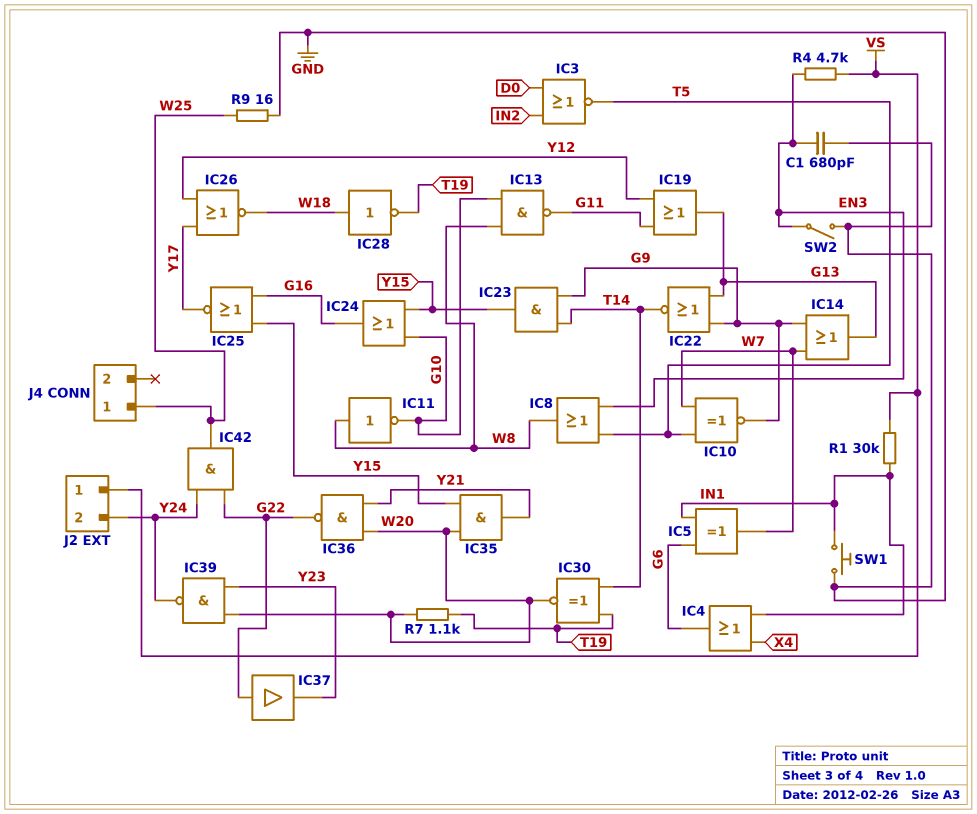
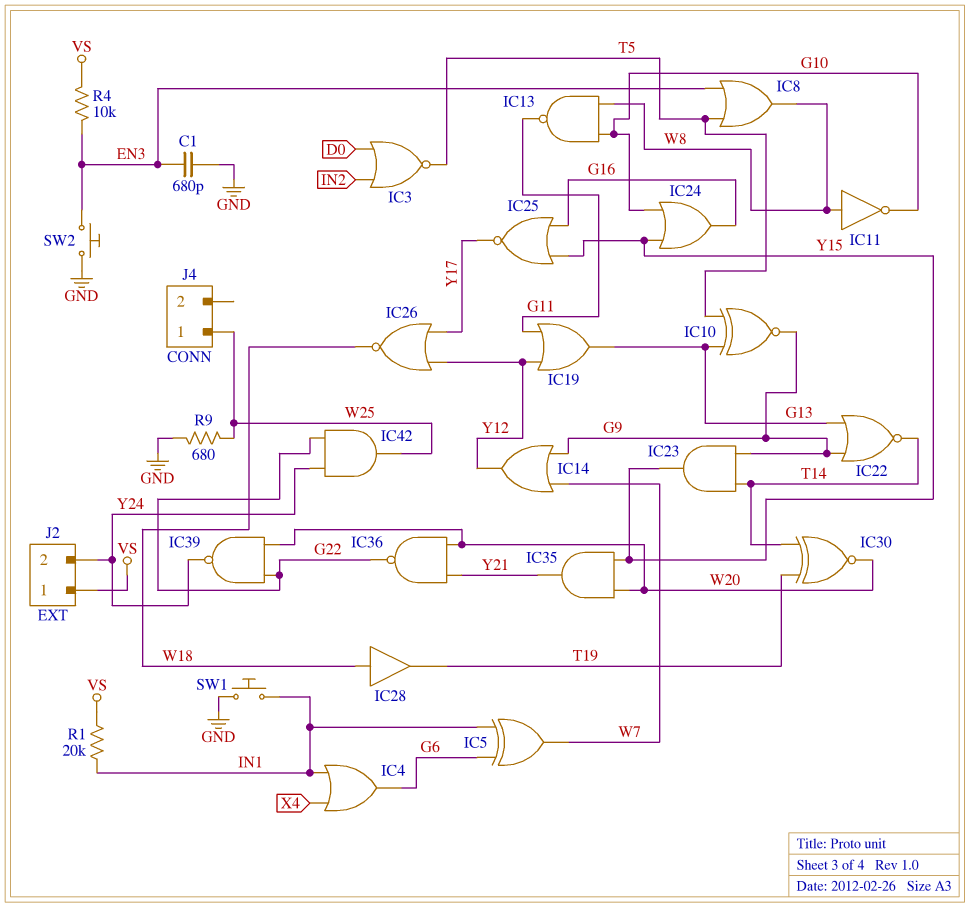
IC10: XNOR (in T5, in W7, out G9) -> XNOR (in G13, in T5, out G9)
IC14: OR (in G9, in W7, out G13) -> OR (in G9, in W7, out Y12)
IC28: NOT (in W18, out T19) -> buffer (in W18, out T19)
IC37: buffer (in G22, out Y23) -> none
IC39: NAND (in W20, in Y23, out Y24) -> NAND (in G22, in W20, out Y24)
R1: 30k (IN1, VS) -> 20k (IN1, VS)
R4: 4.7k (EN3, VS) -> 10k (EN3, VS)
R7: 1.1k (T19, W20) -> none
R9: 16 (GND, W25) -> 680 (GND, W25)
SW2: switch (EN3, GND) -> button (EN3, GND)

